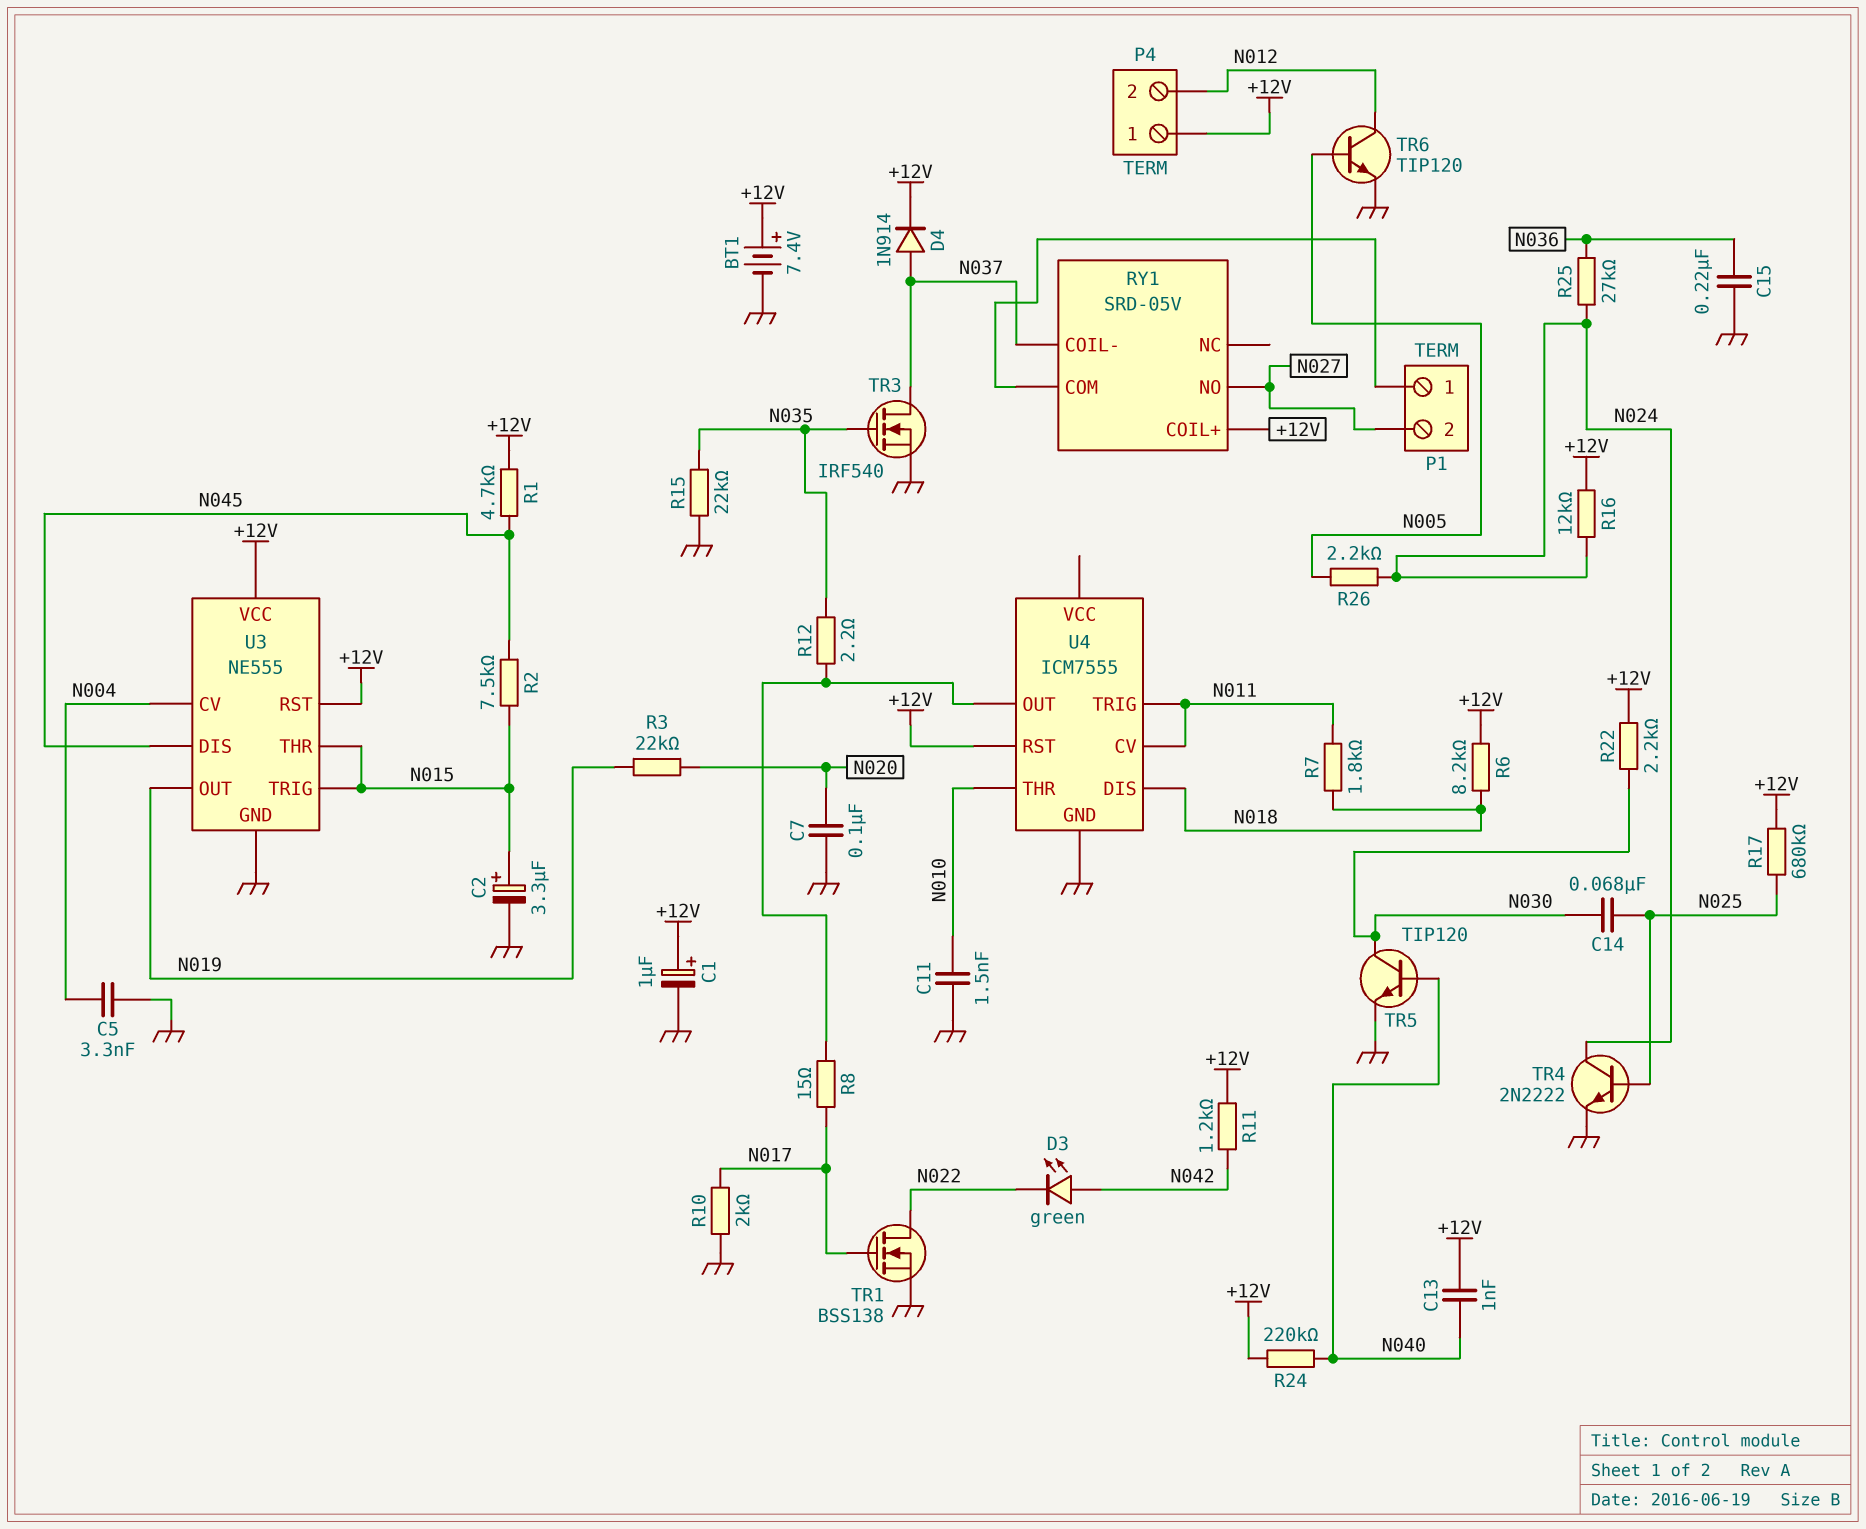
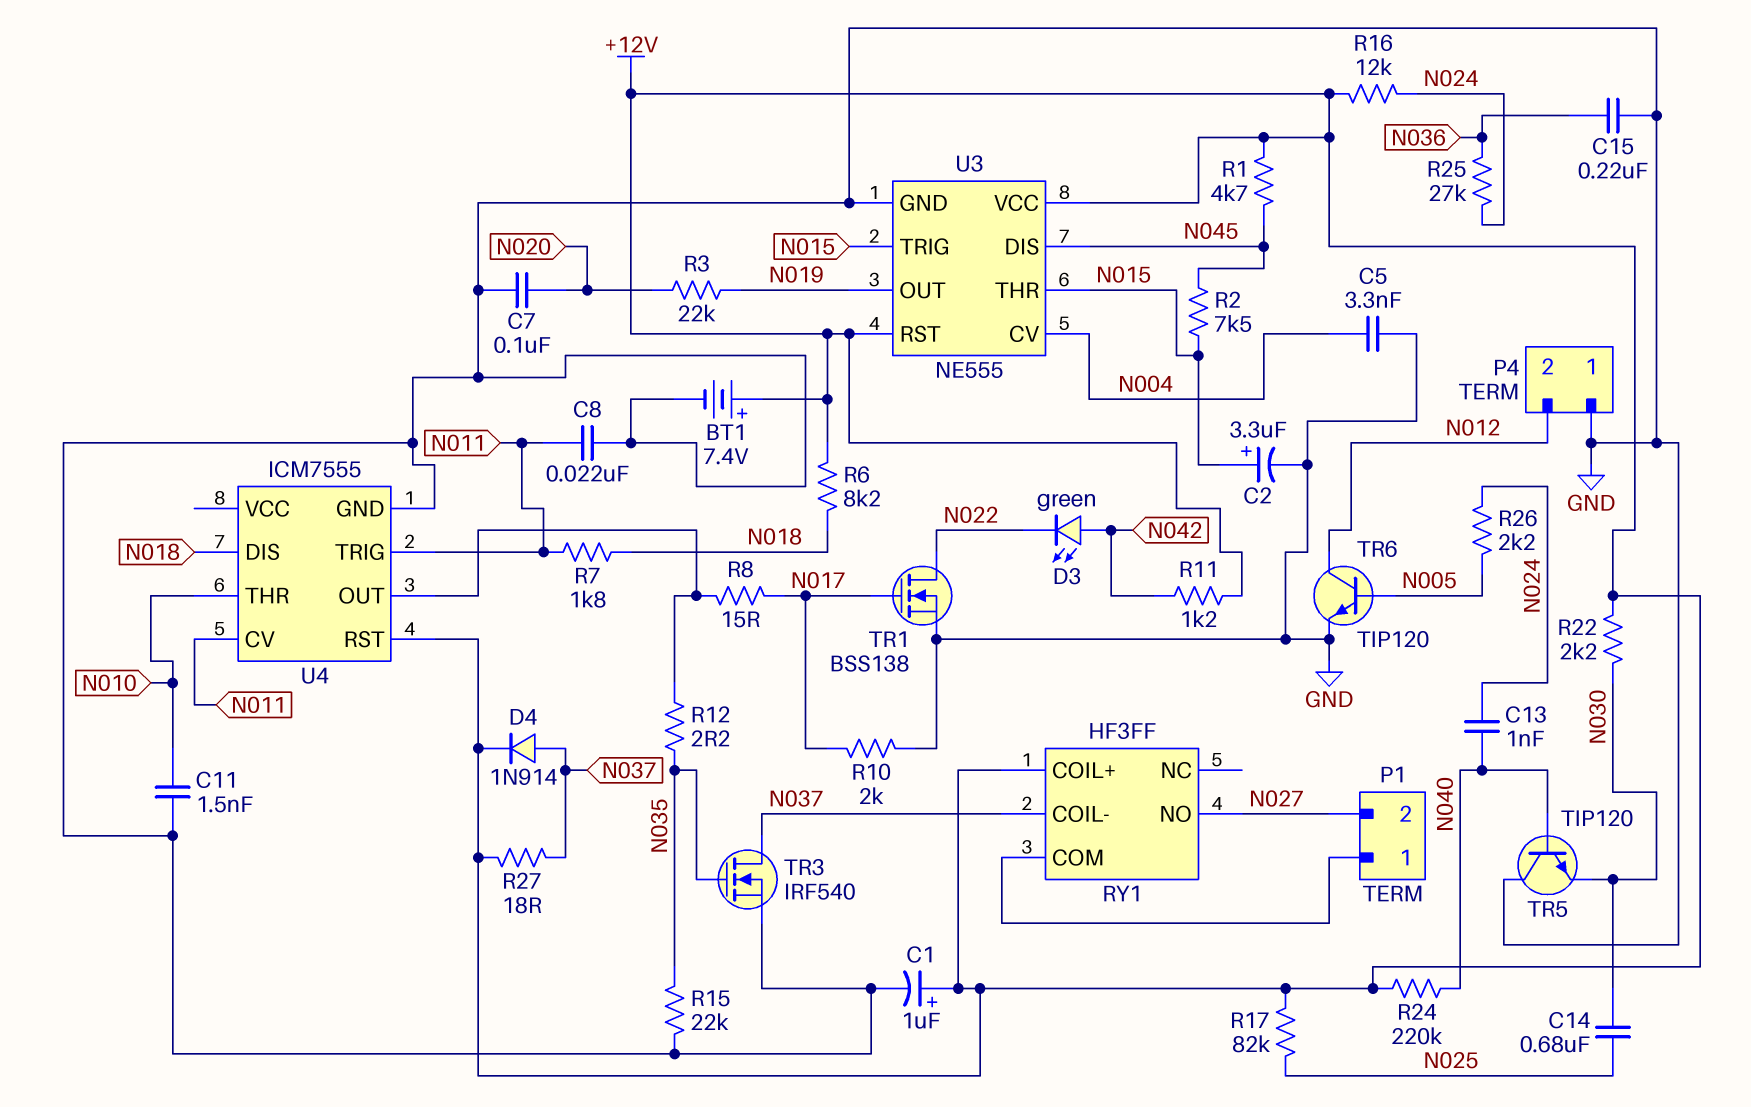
C8: none -> 22nF (GND, N011)
C13: 1nF (+12V, N040) -> 1nF (N024, N040)
C14: 68nF (N025, N030) -> 680nF (N025, N030)
P4 pin 1: +12V -> GND
R17: 680k (+12V, N025) -> 82k (+12V, N025)
R27: none -> 18 (+12V, N037)
RY1: SRD-05V -> HF3FF
TR4: NPN 2N2222 (B N025, C N024, E GND) -> none
TR5: NPN TIP120 (B N040, C N030, E GND) -> NPN TIP120 (B N040, C GND, E N030)

